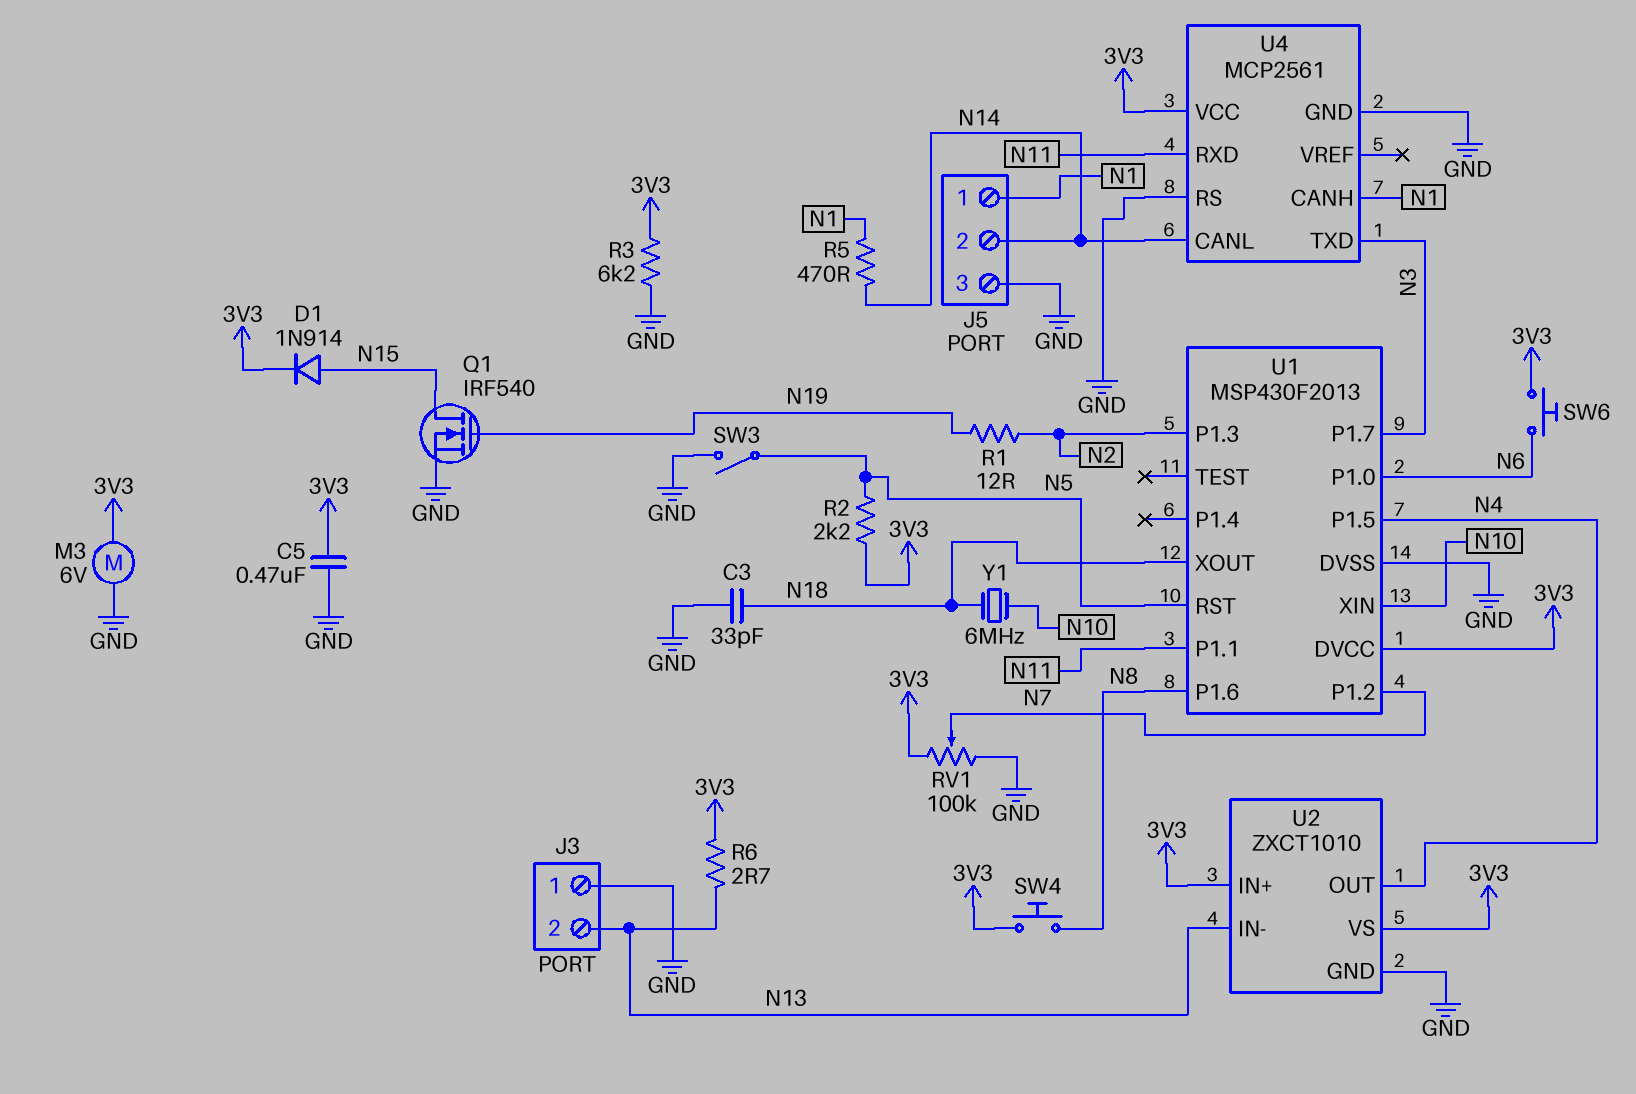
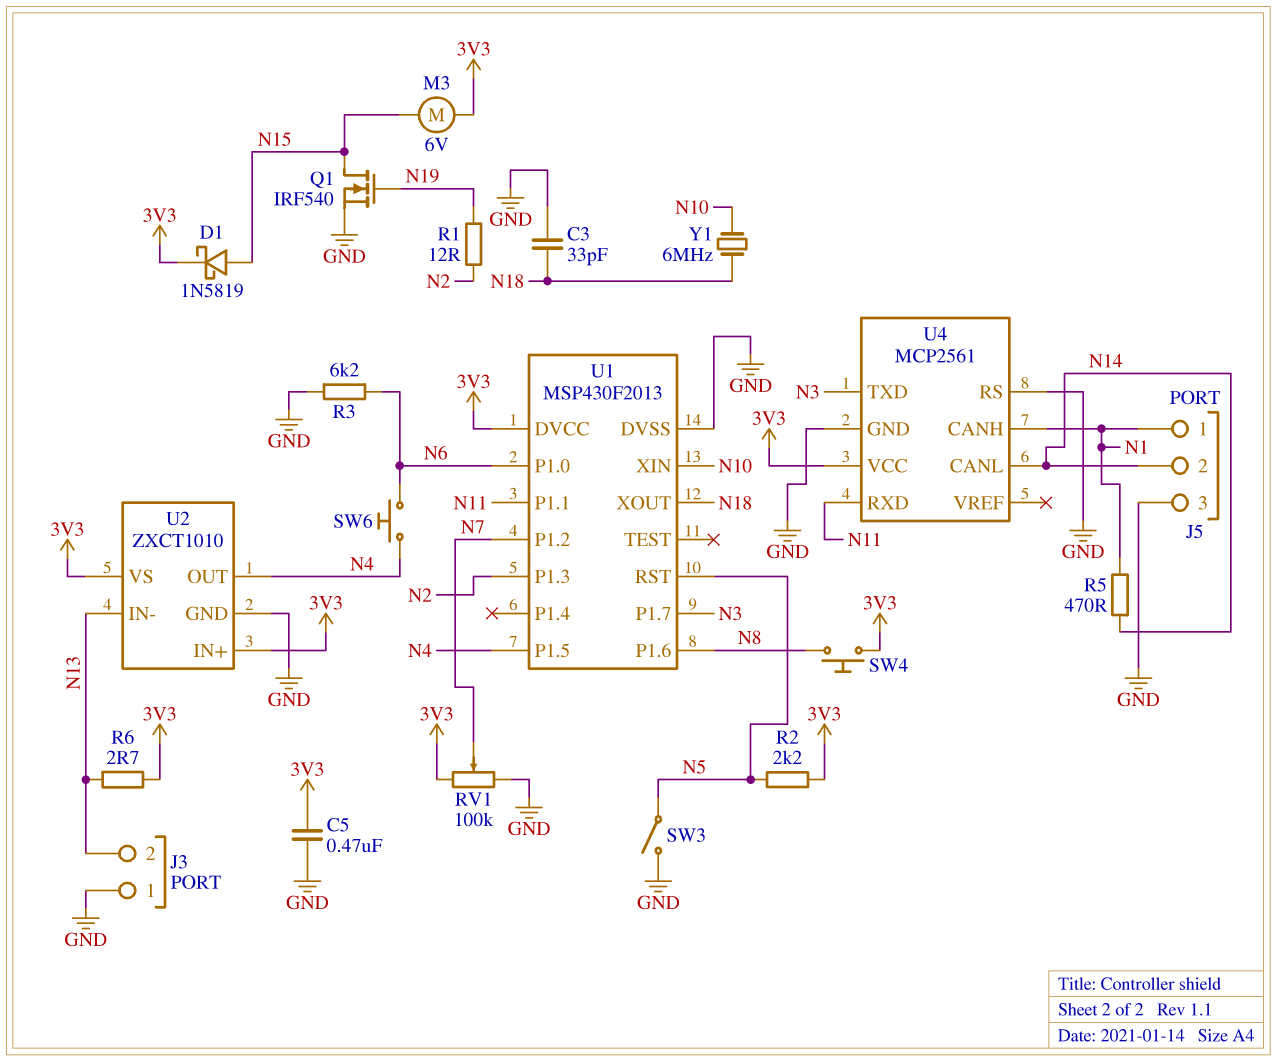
D1: diode 1N914 (A N15, K 3V3) -> schottky 1N5819 (A N15, K 3V3)
M3: motor 6V (3V3, GND) -> motor 6V (3V3, N15)
R3: 6.2k (3V3, GND) -> 6.2k (GND, N6)
SW6: button (3V3, N6) -> button (N4, N6)

